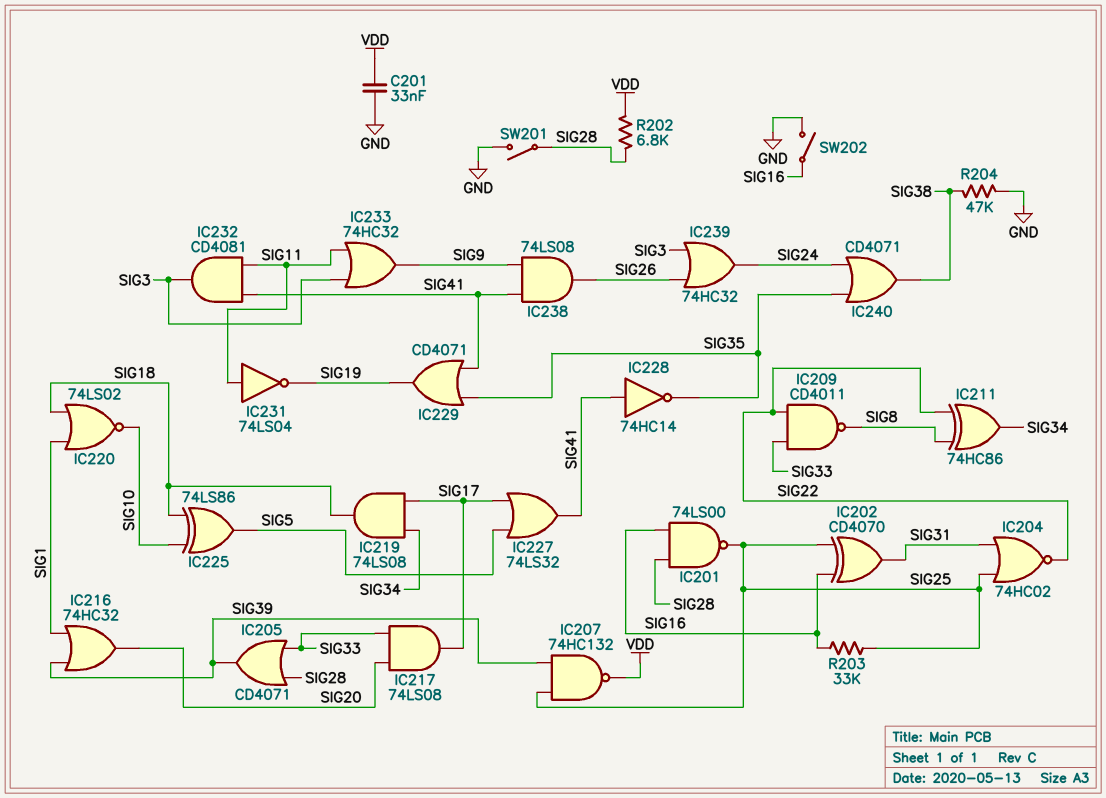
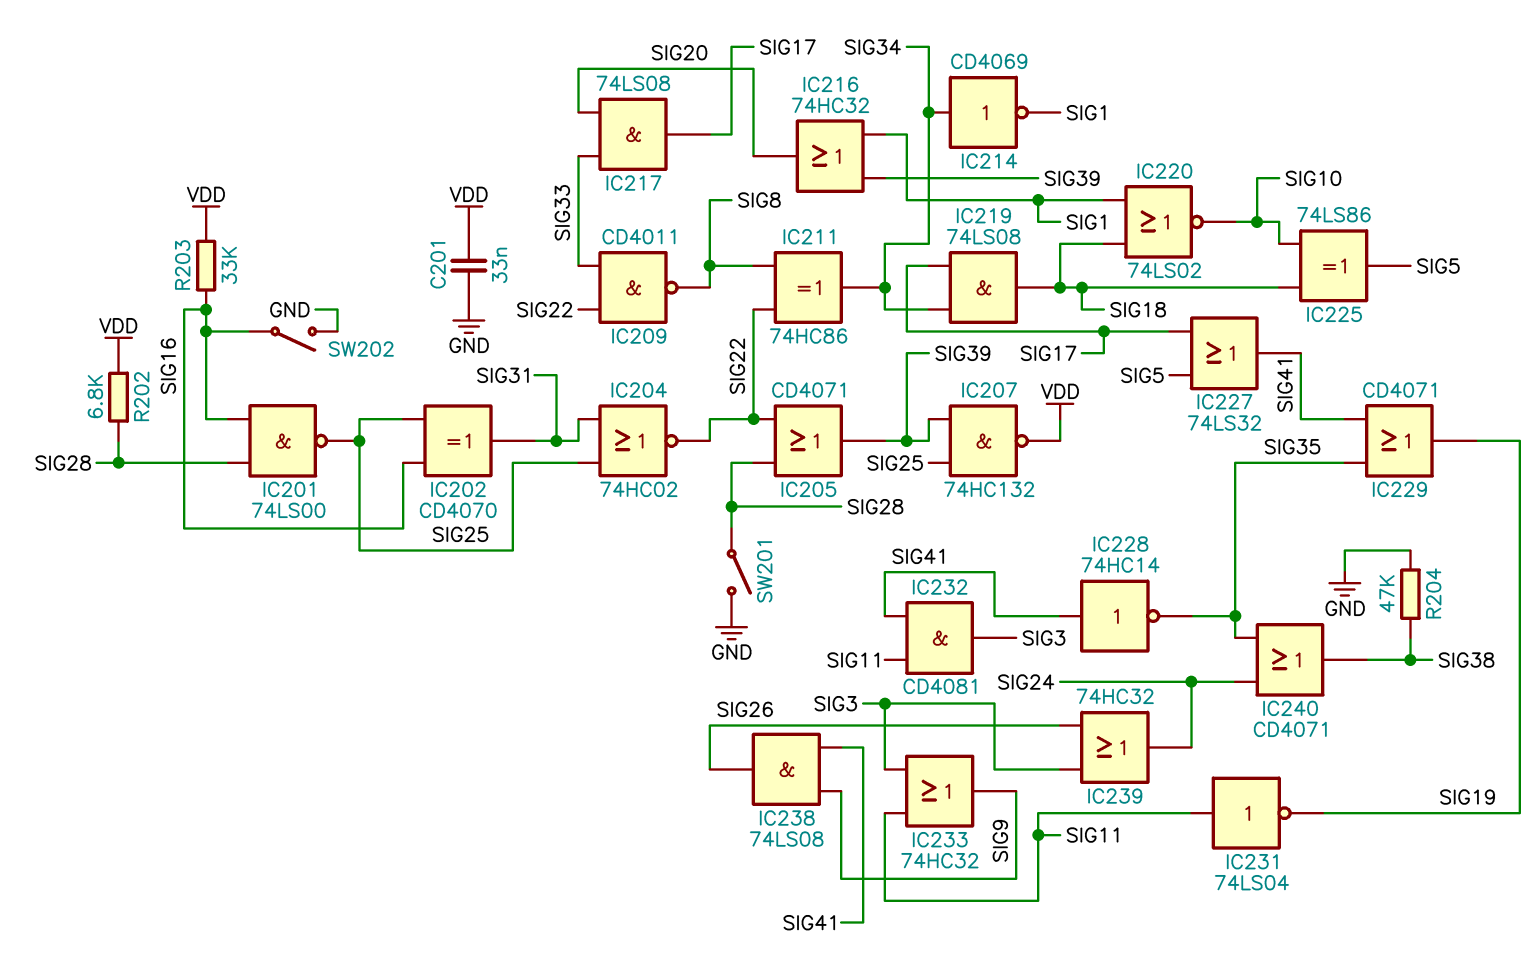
IC205: OR CD4071 (in SIG28, in SIG33, out SIG39) -> OR CD4071 (in SIG22, in SIG28, out SIG39)
IC214: none -> NOT CD4069 (in SIG34, out SIG1)
R203: 33k (SIG16, SIG25) -> 33k (SIG16, VDD)

